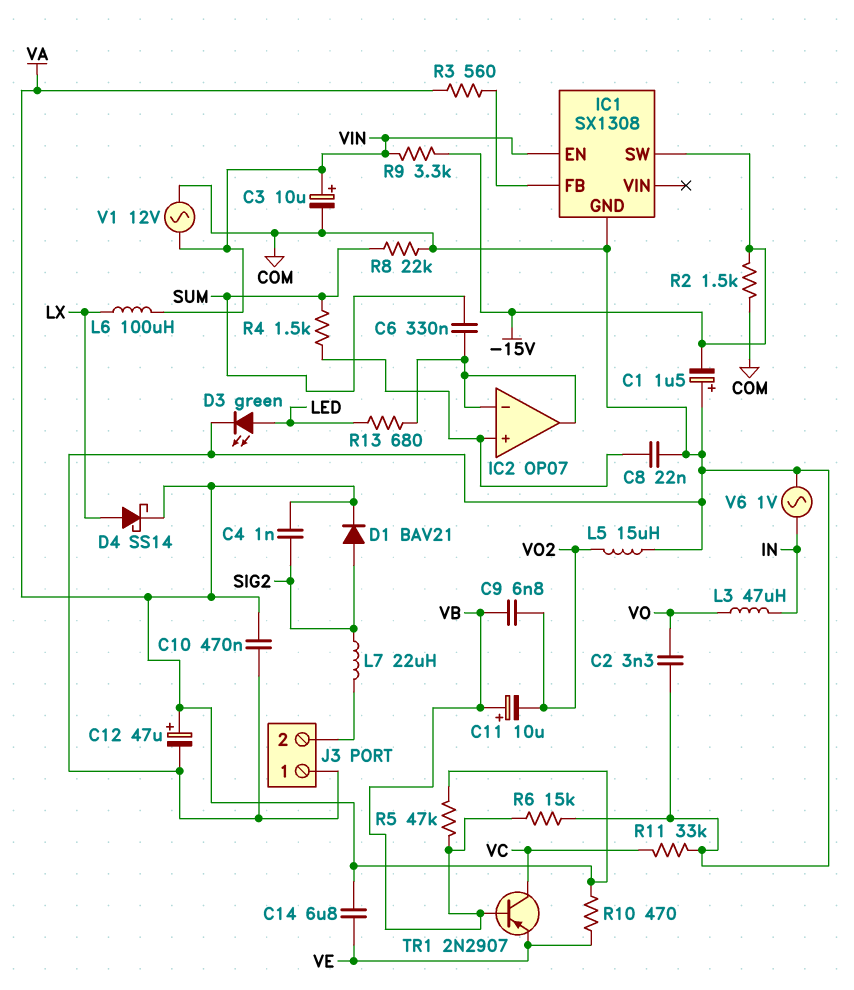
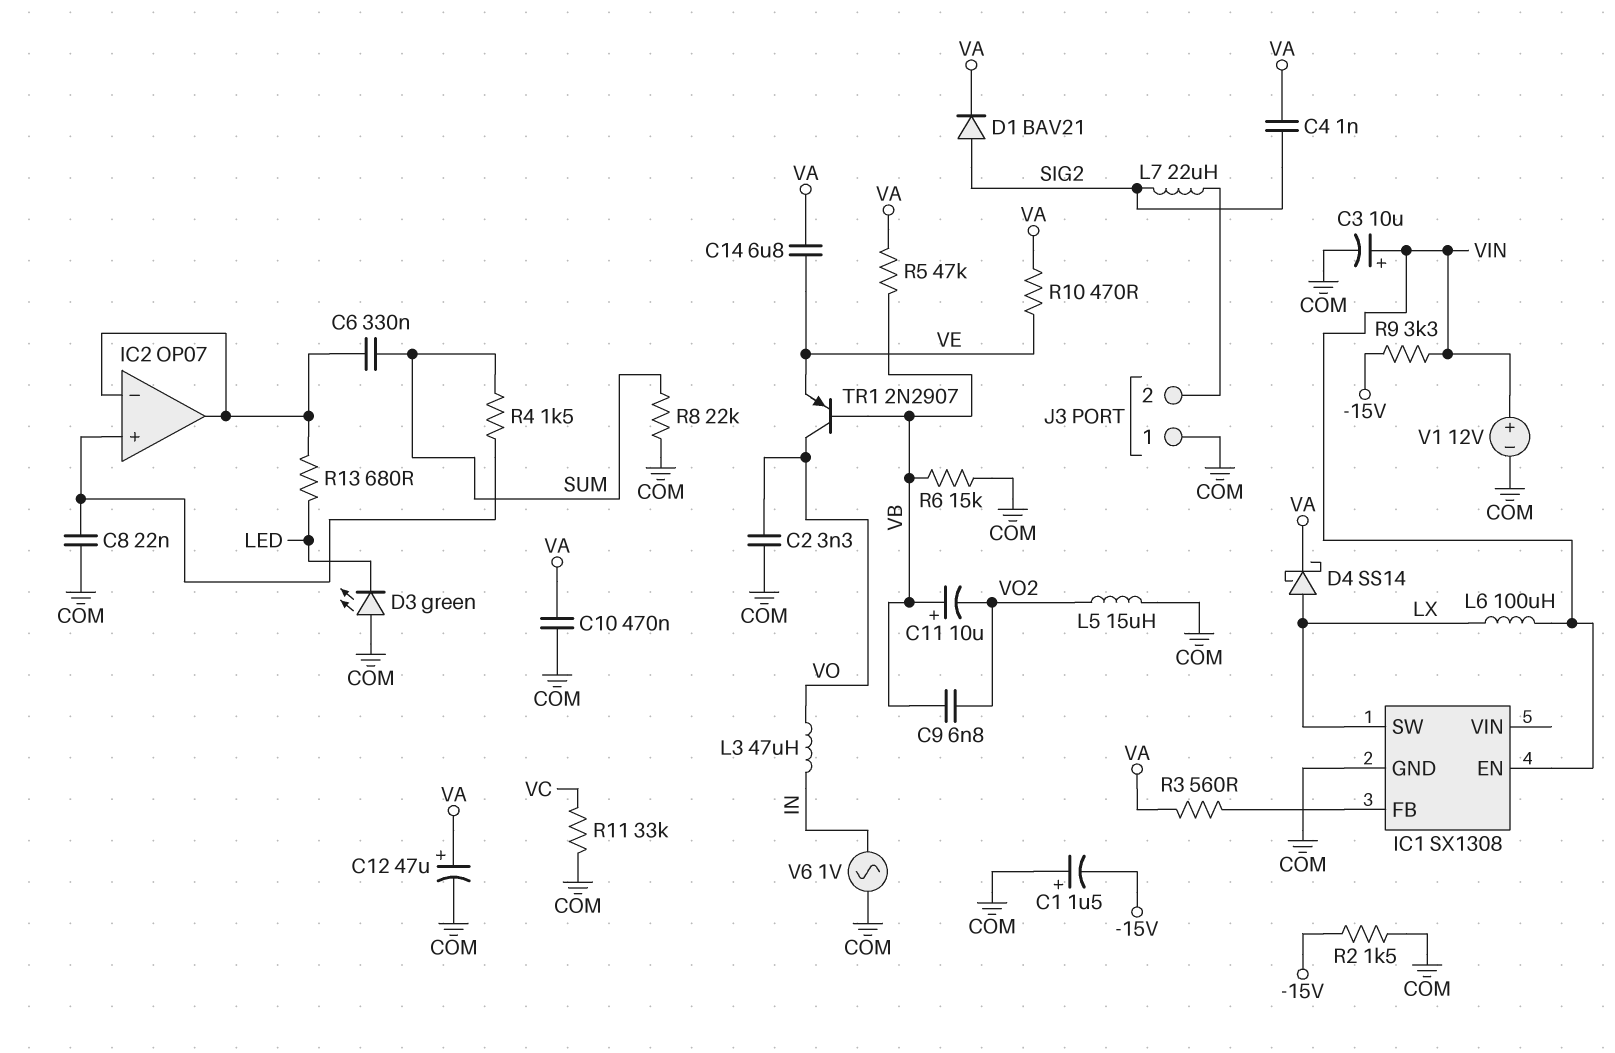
D3: LED green (A LED, K COM) -> LED green (A COM, K LED)
IC1 pin SW: -15V -> LX
TR1: PNP 2N2907 (B VB, C VC, E VE) -> PNP 2N2907 (B VB, C VO, E VE)
V1: AC 12V (COM, VIN) -> 12V (plus VIN, minus COM)

